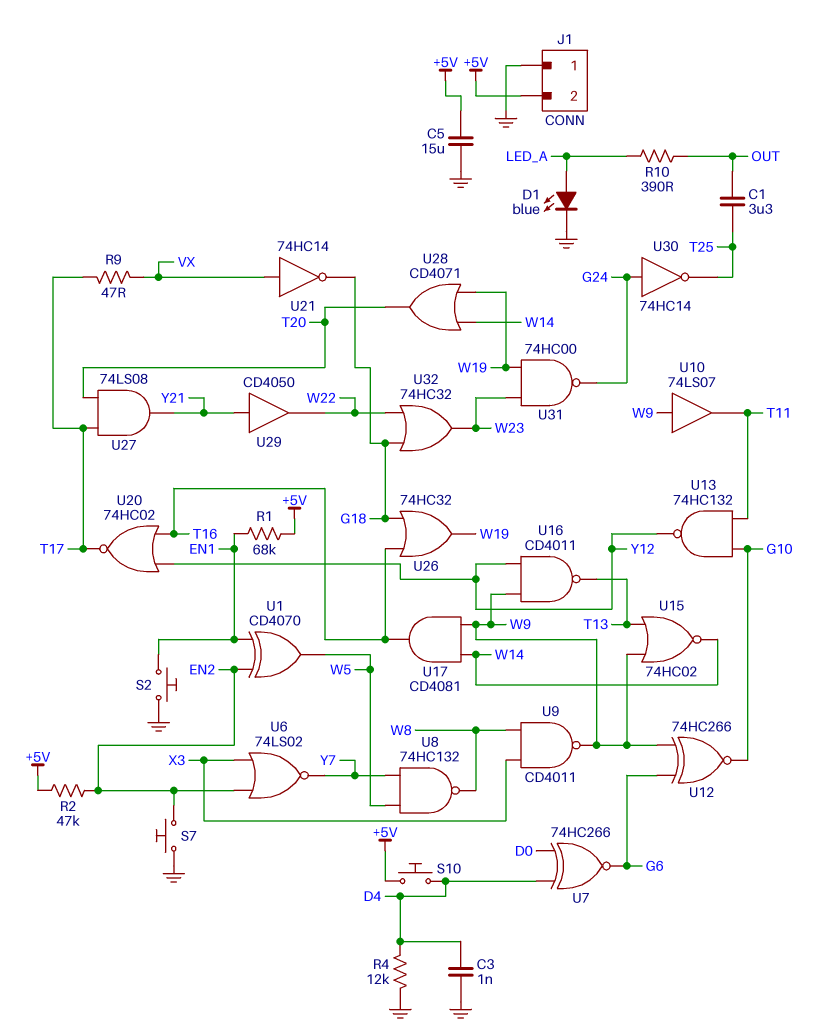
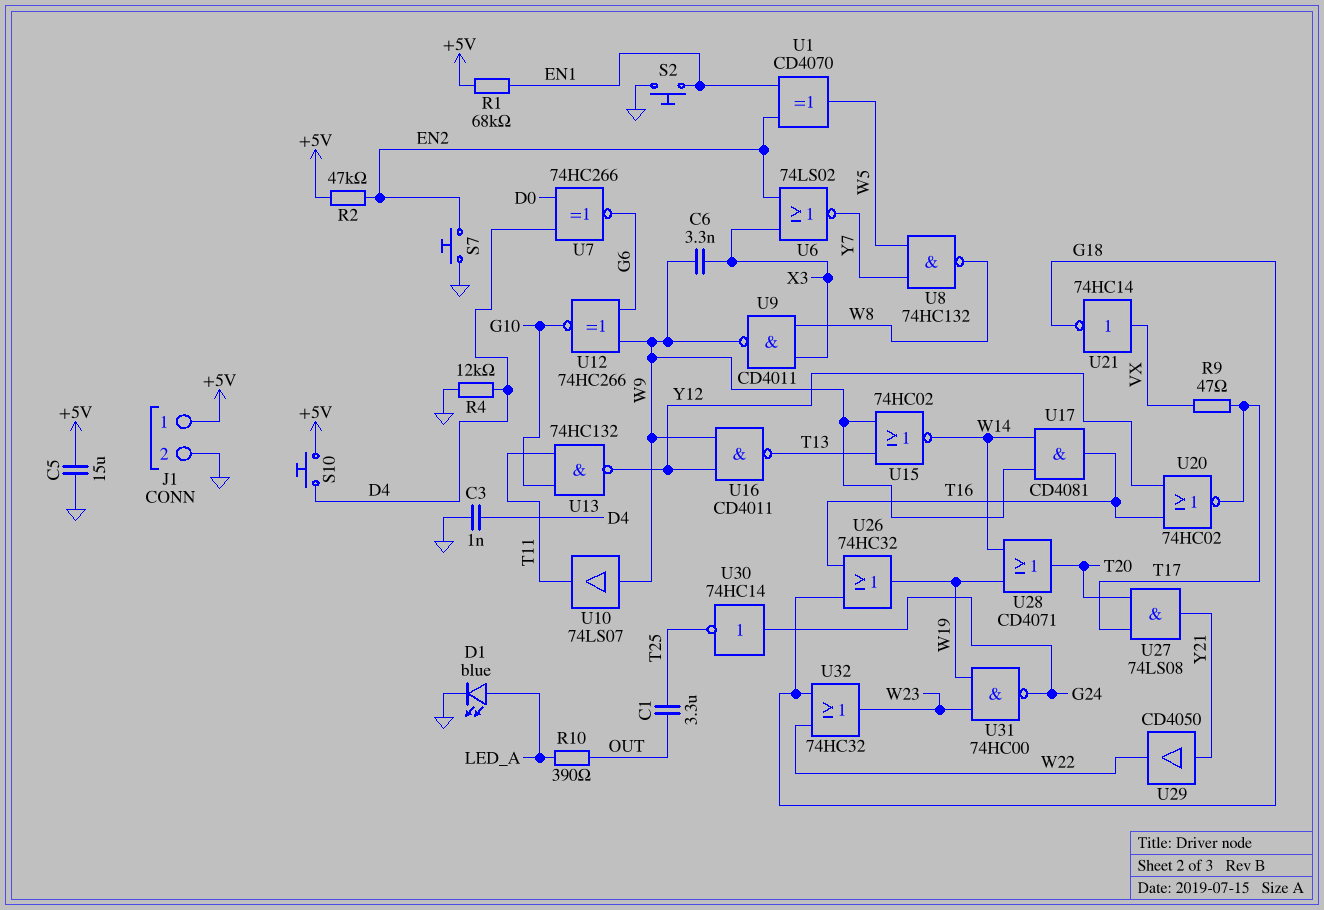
C6: none -> 3.3nF (W9, X3)
J1 pin 1: GND -> +5V
J1 pin 2: +5V -> GND

